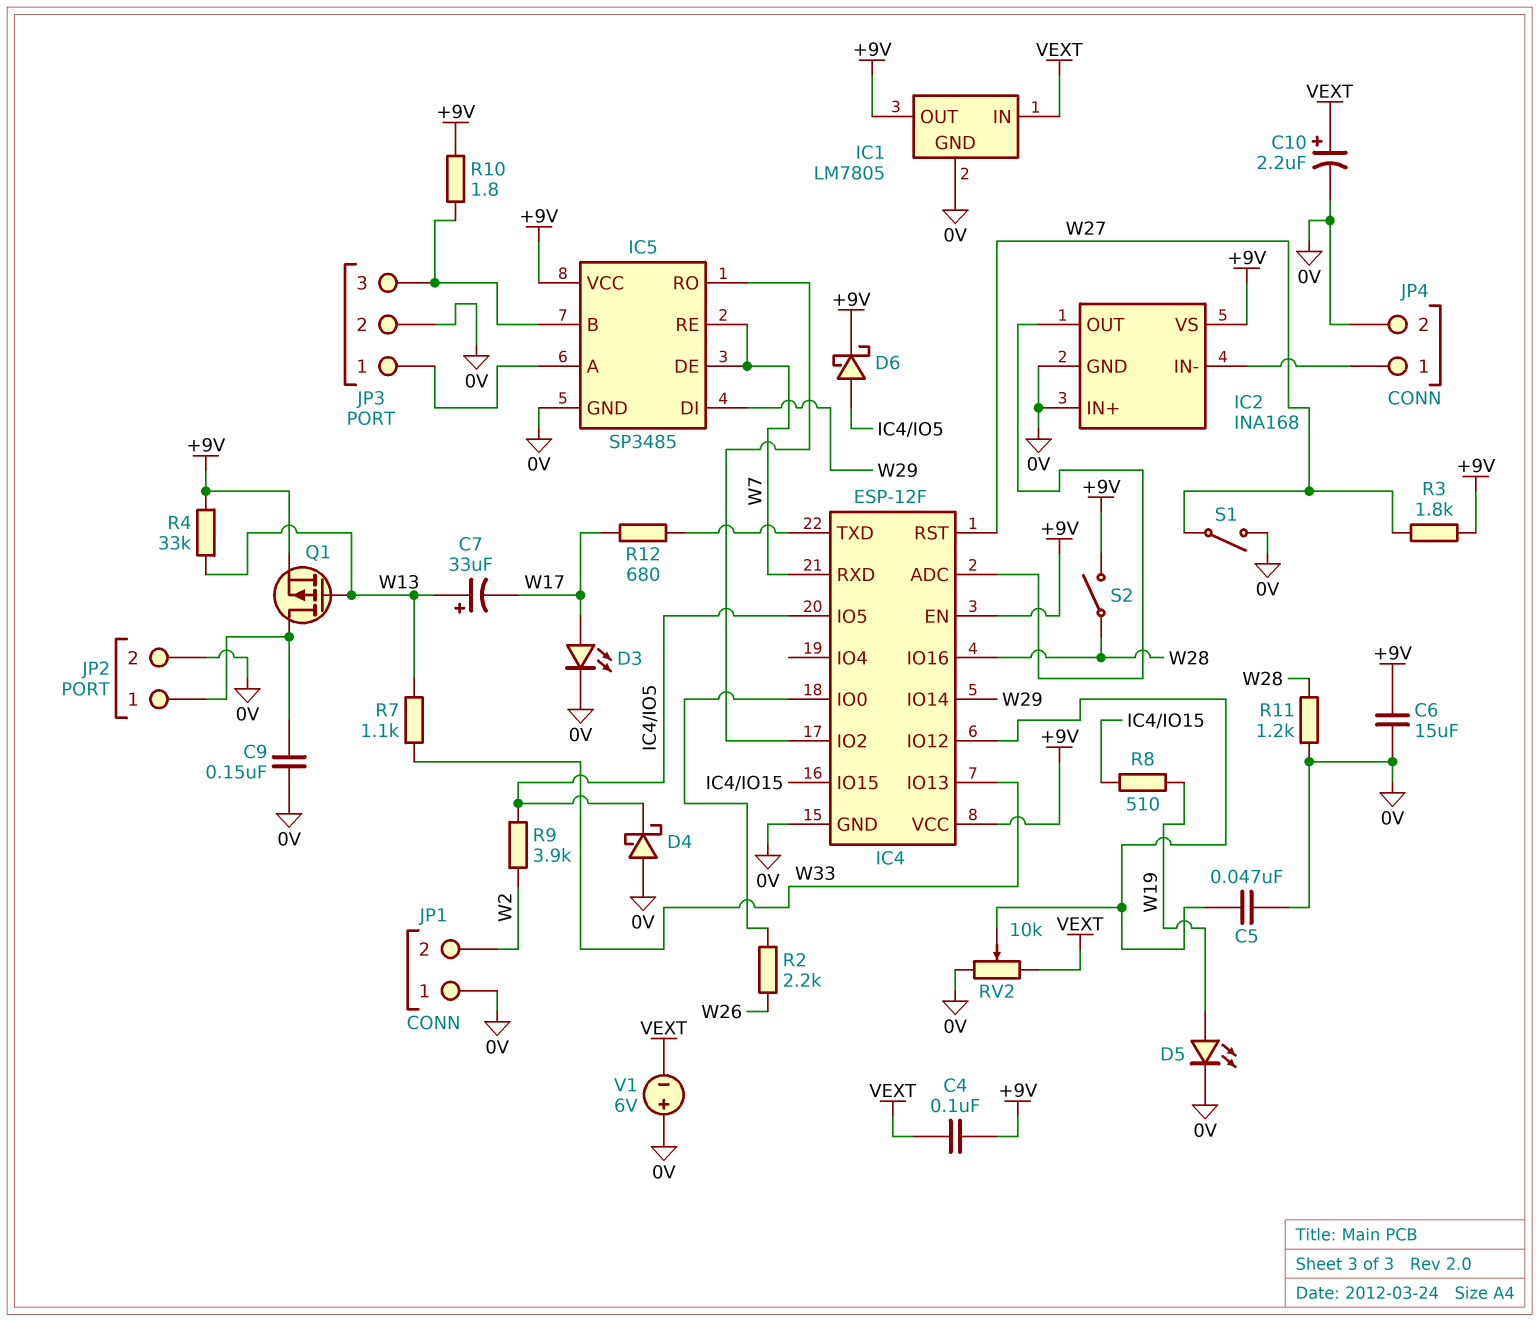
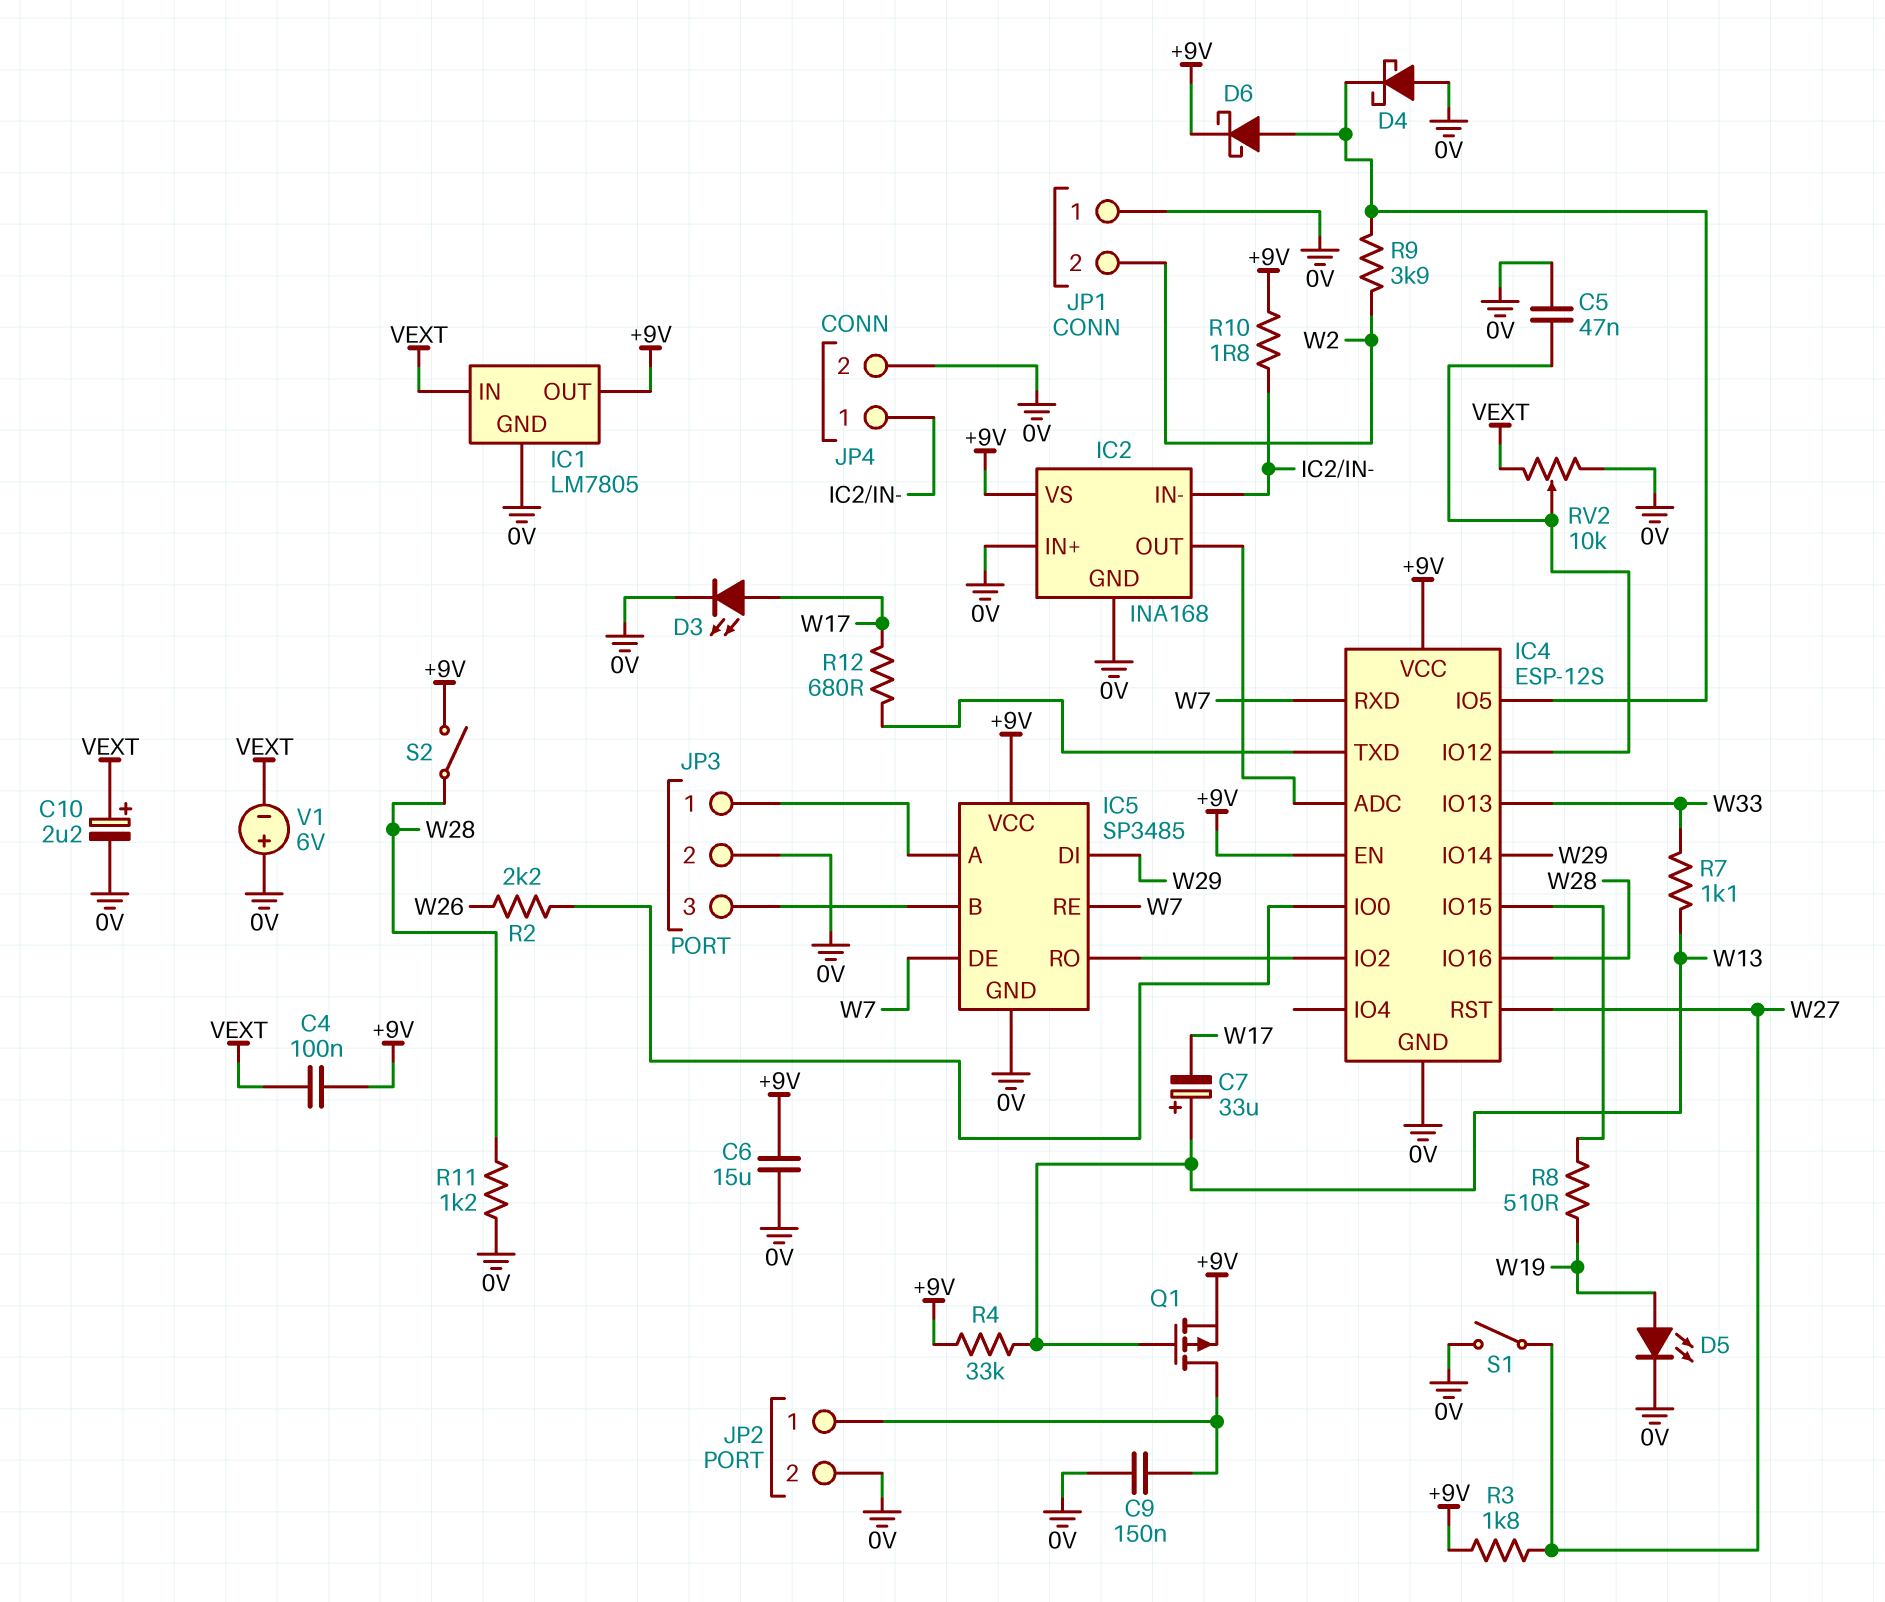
IC4: ESP-12F -> ESP-12S
R10: 1.8 (+9V, IC5/B) -> 1.8 (+9V, IC2/IN-)

